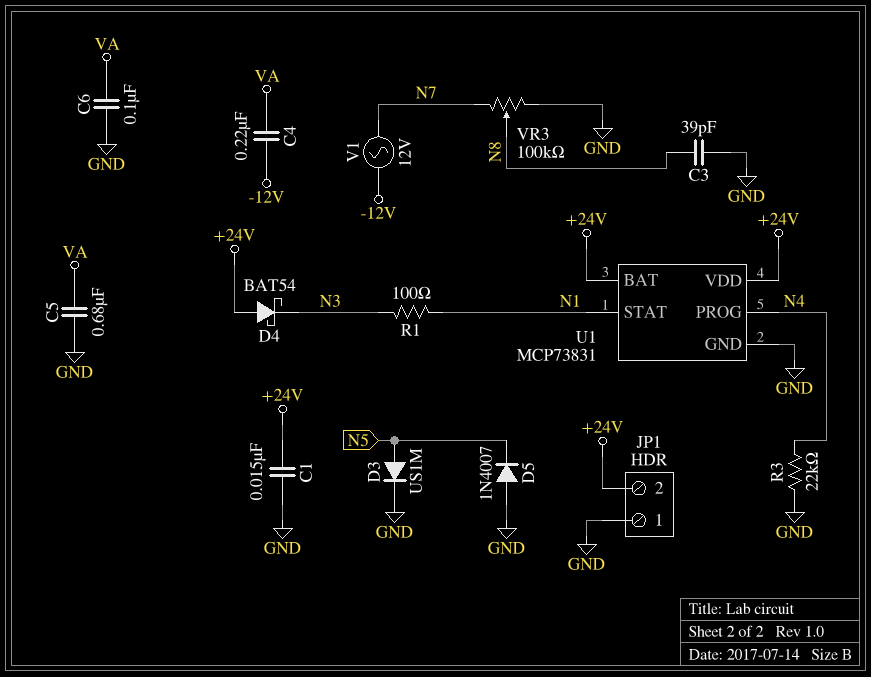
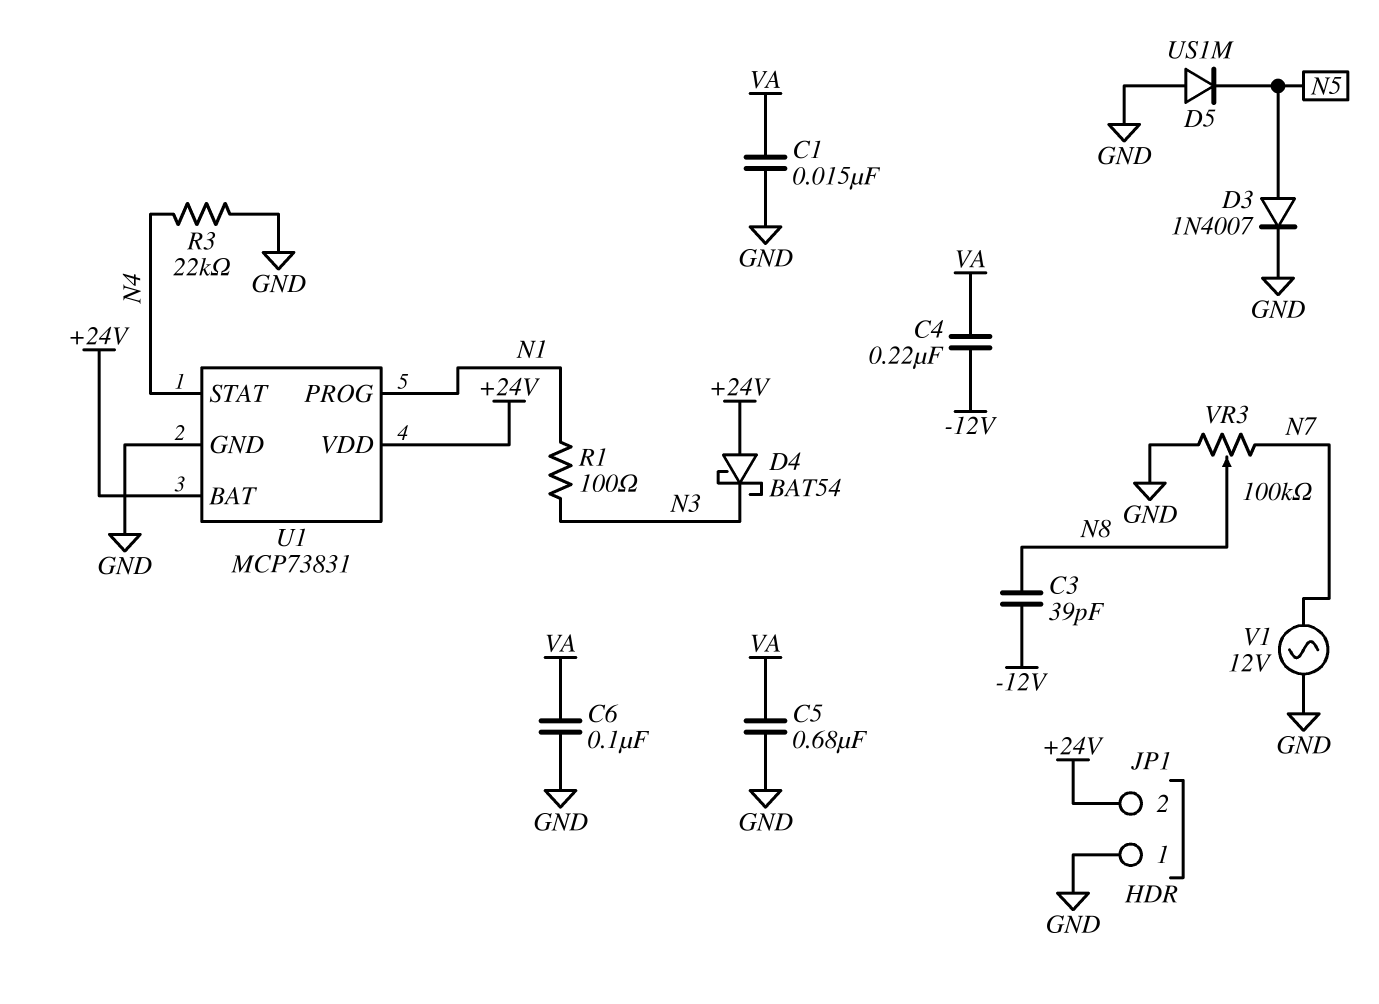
C1: 15nF (+24V, GND) -> 15nF (GND, VA)
C3: 39pF (GND, N8) -> 39pF (-12V, N8)
D3: diode US1M (A N5, K GND) -> diode 1N4007 (A N5, K GND)
D5: diode 1N4007 (A GND, K N5) -> diode US1M (A GND, K N5)
U1 pin PROG: N4 -> N1
U1 pin STAT: N1 -> N4
V1: AC 12V (-12V, N7) -> AC 12V (GND, N7)

